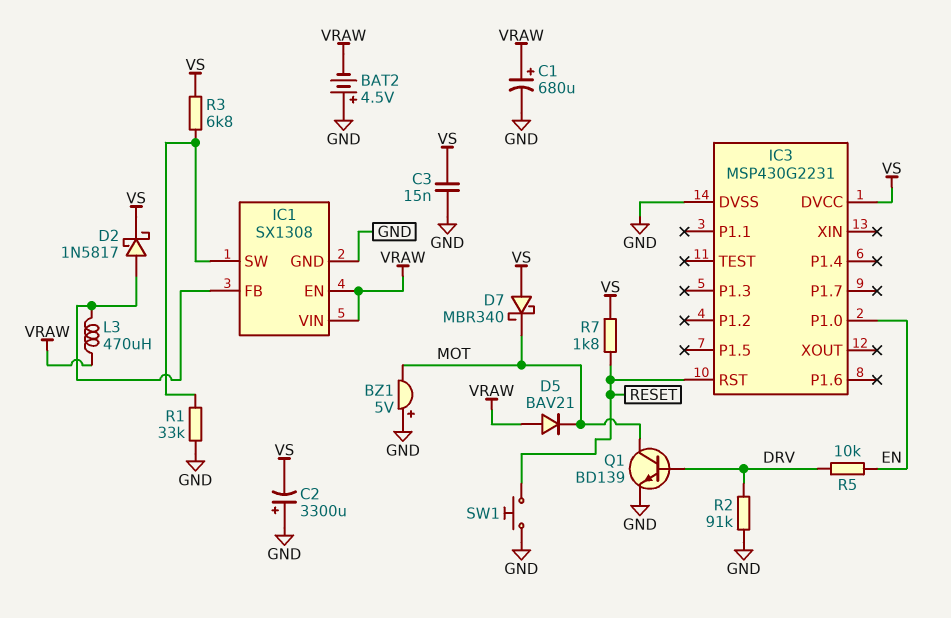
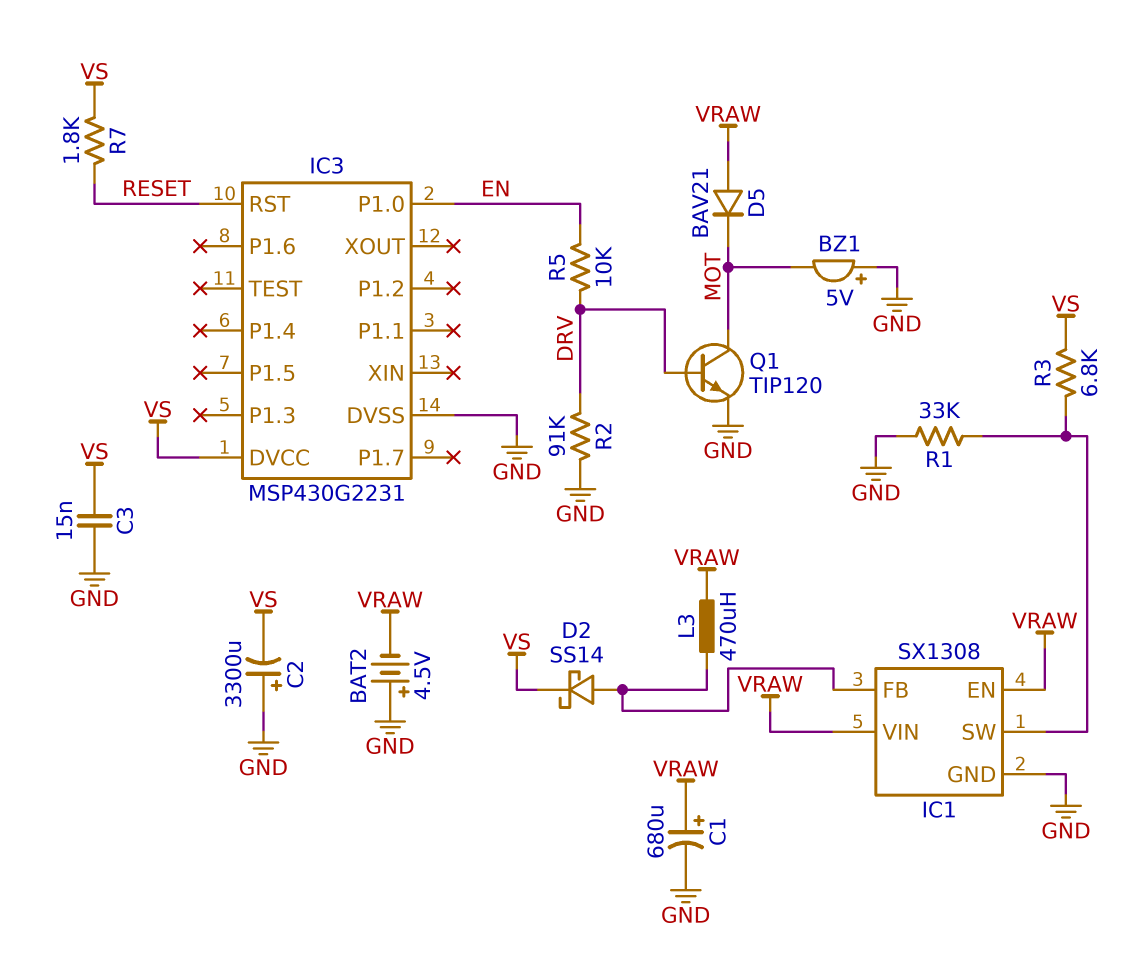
D2: schottky 1N5817 (A IC1/FB, K VS) -> schottky SS14 (A IC1/FB, K VS)
D7: schottky MBR340 (A VS, K MOT) -> none
Q1: NPN BD139 (B DRV, C MOT, E GND) -> NPN TIP120 (B DRV, C MOT, E GND)
SW1: button (GND, RESET) -> none

